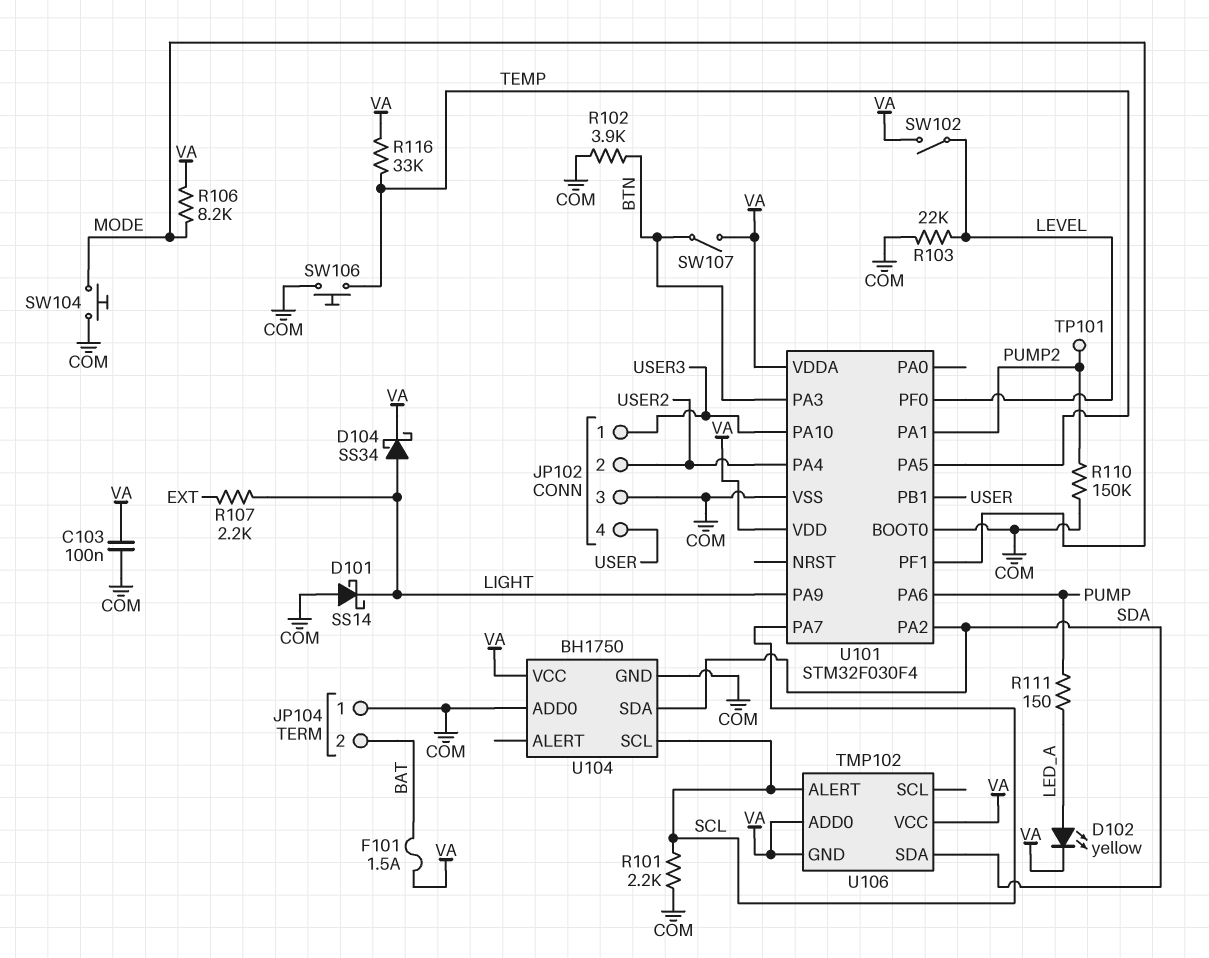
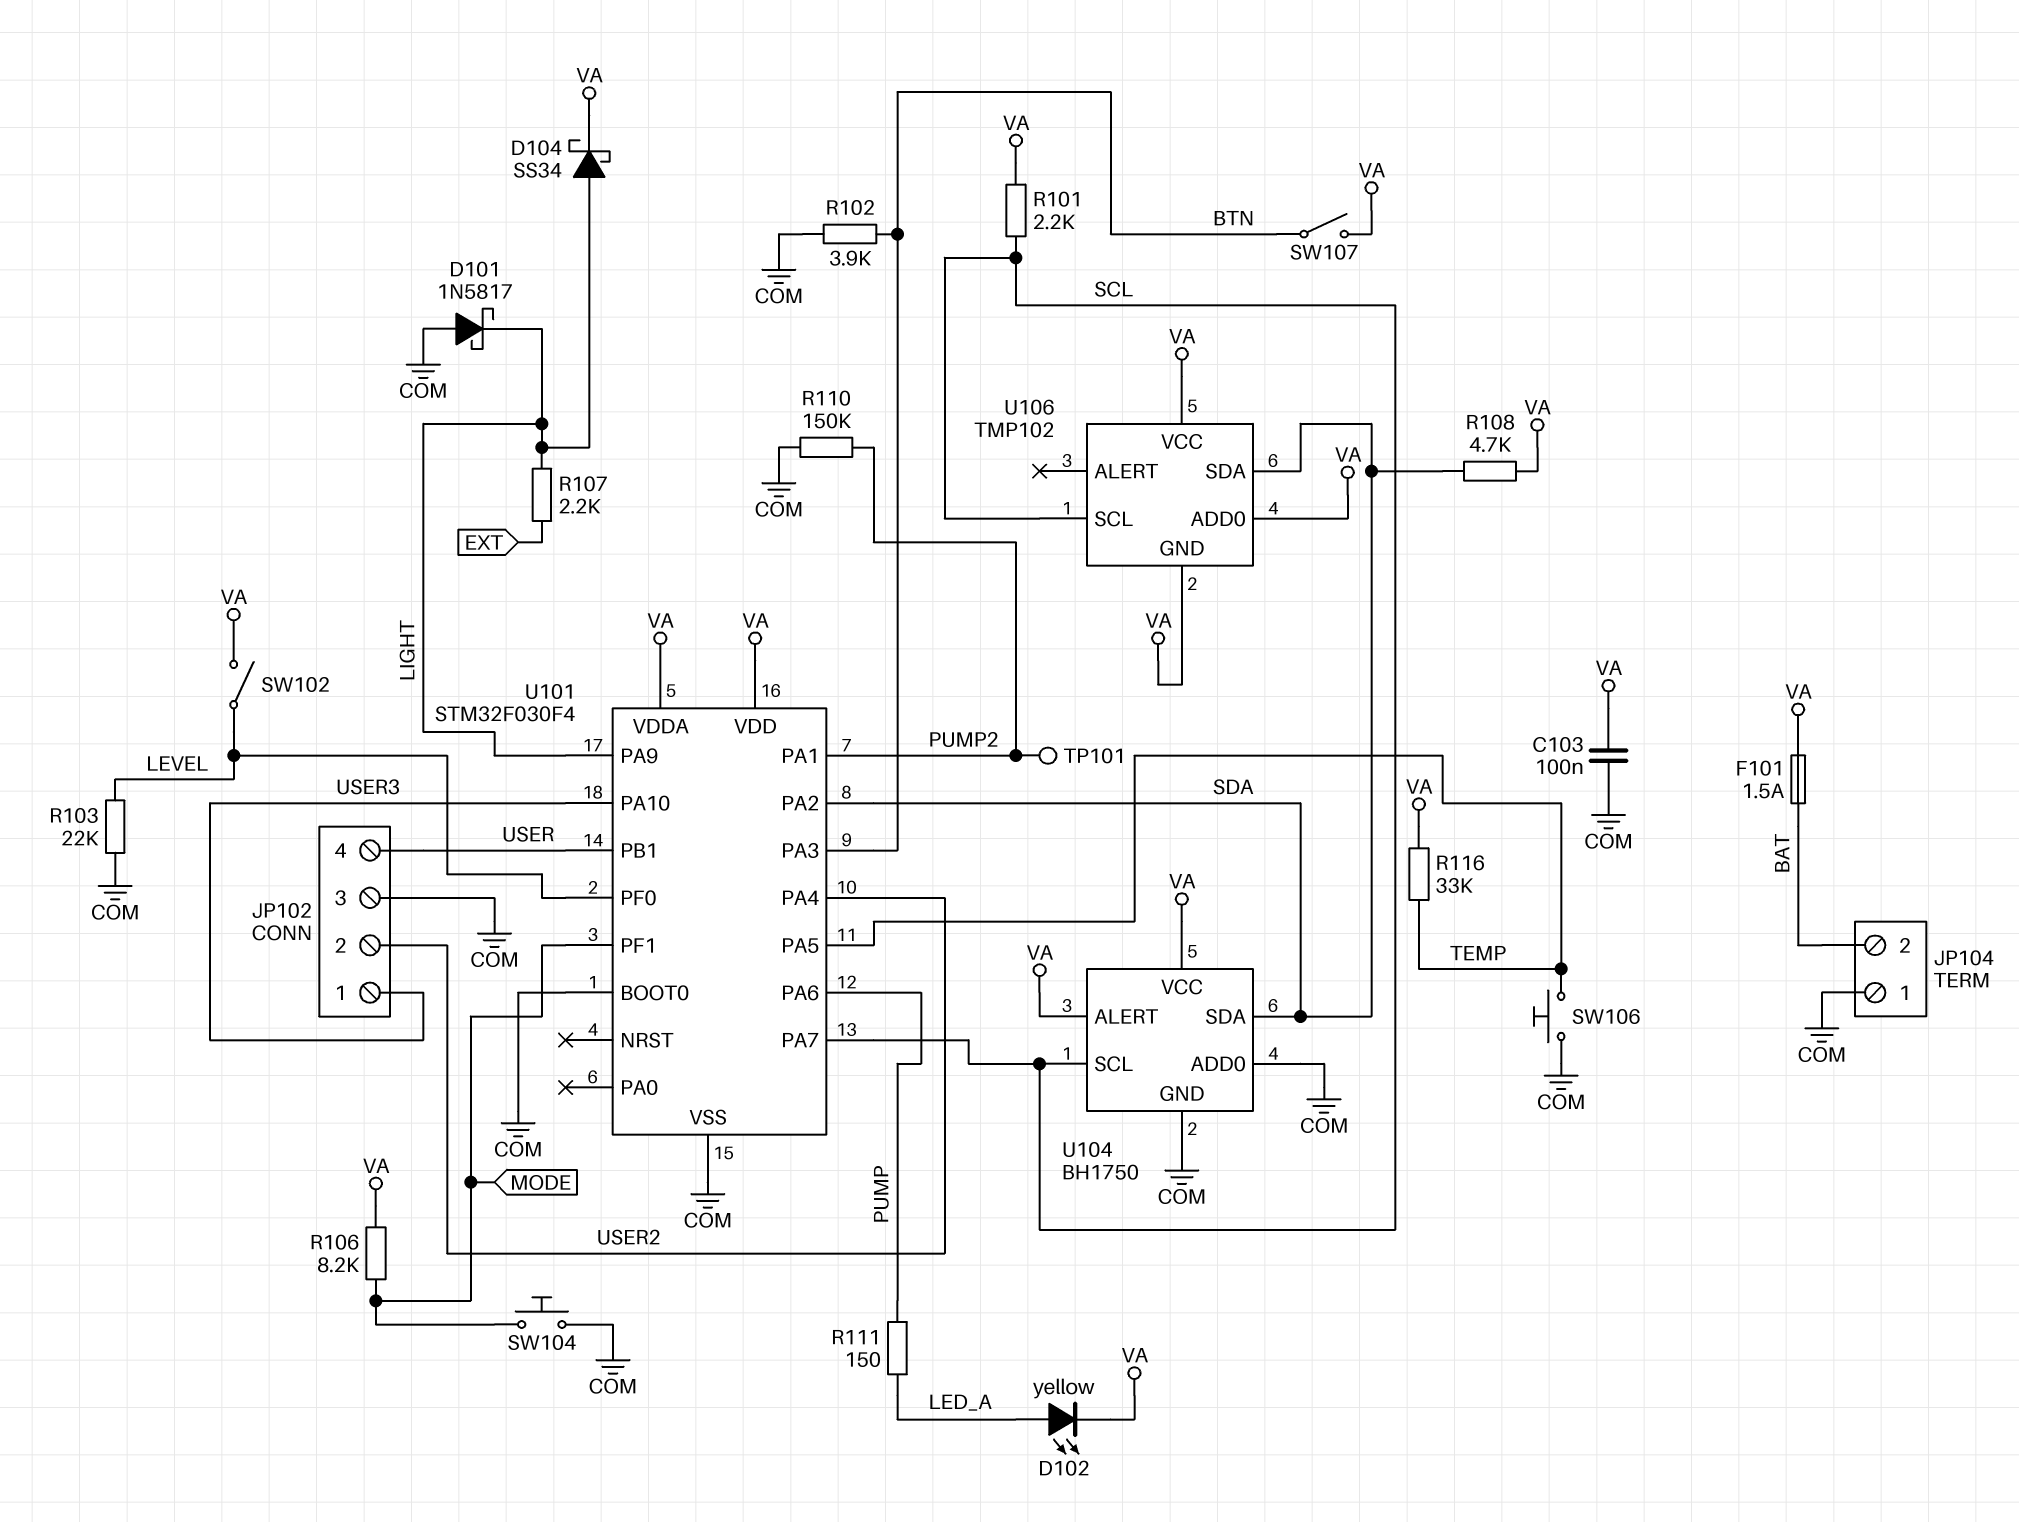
D101: schottky SS14 (A COM, K LIGHT) -> schottky 1N5817 (A COM, K LIGHT)
R101: 2.2k (COM, SCL) -> 2.2k (SCL, VA)
R108: none -> 4.7k (SDA, VA)
U104 pin ALERT: none -> VA
U106 pin ALERT: SCL -> none
U106 pin SCL: none -> SCL

